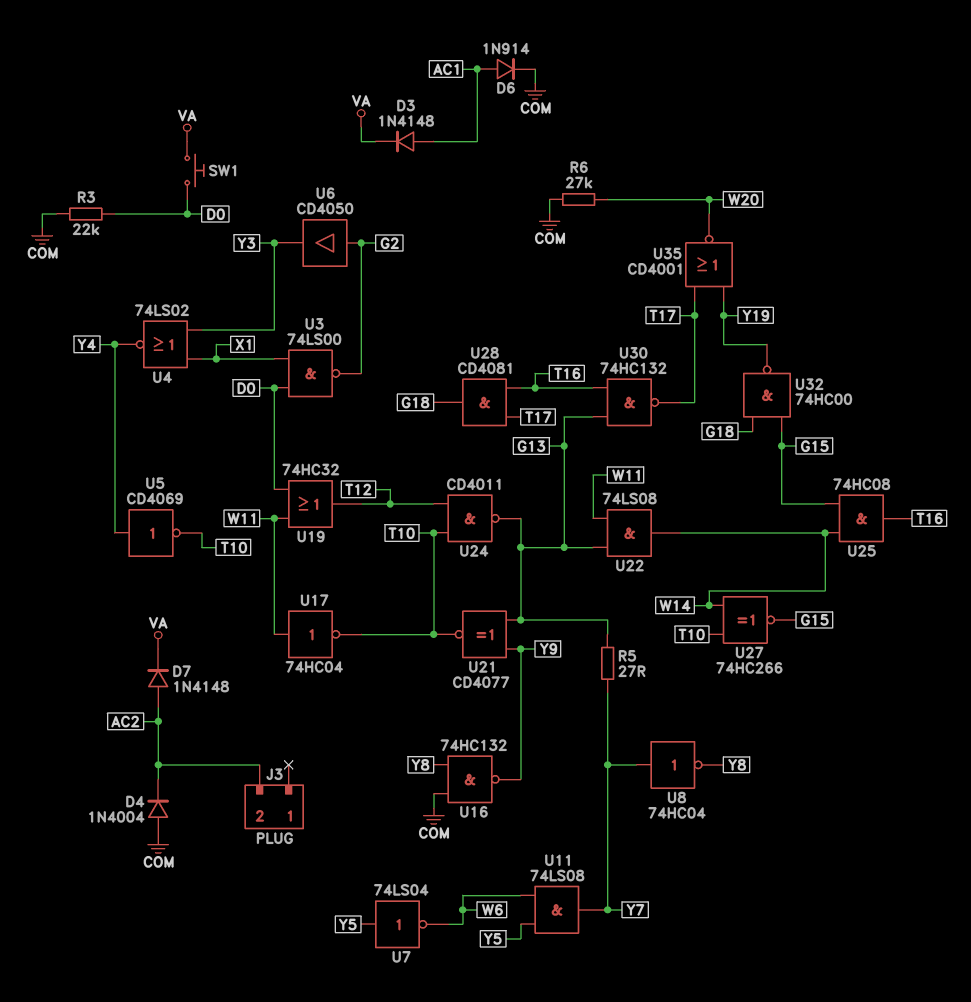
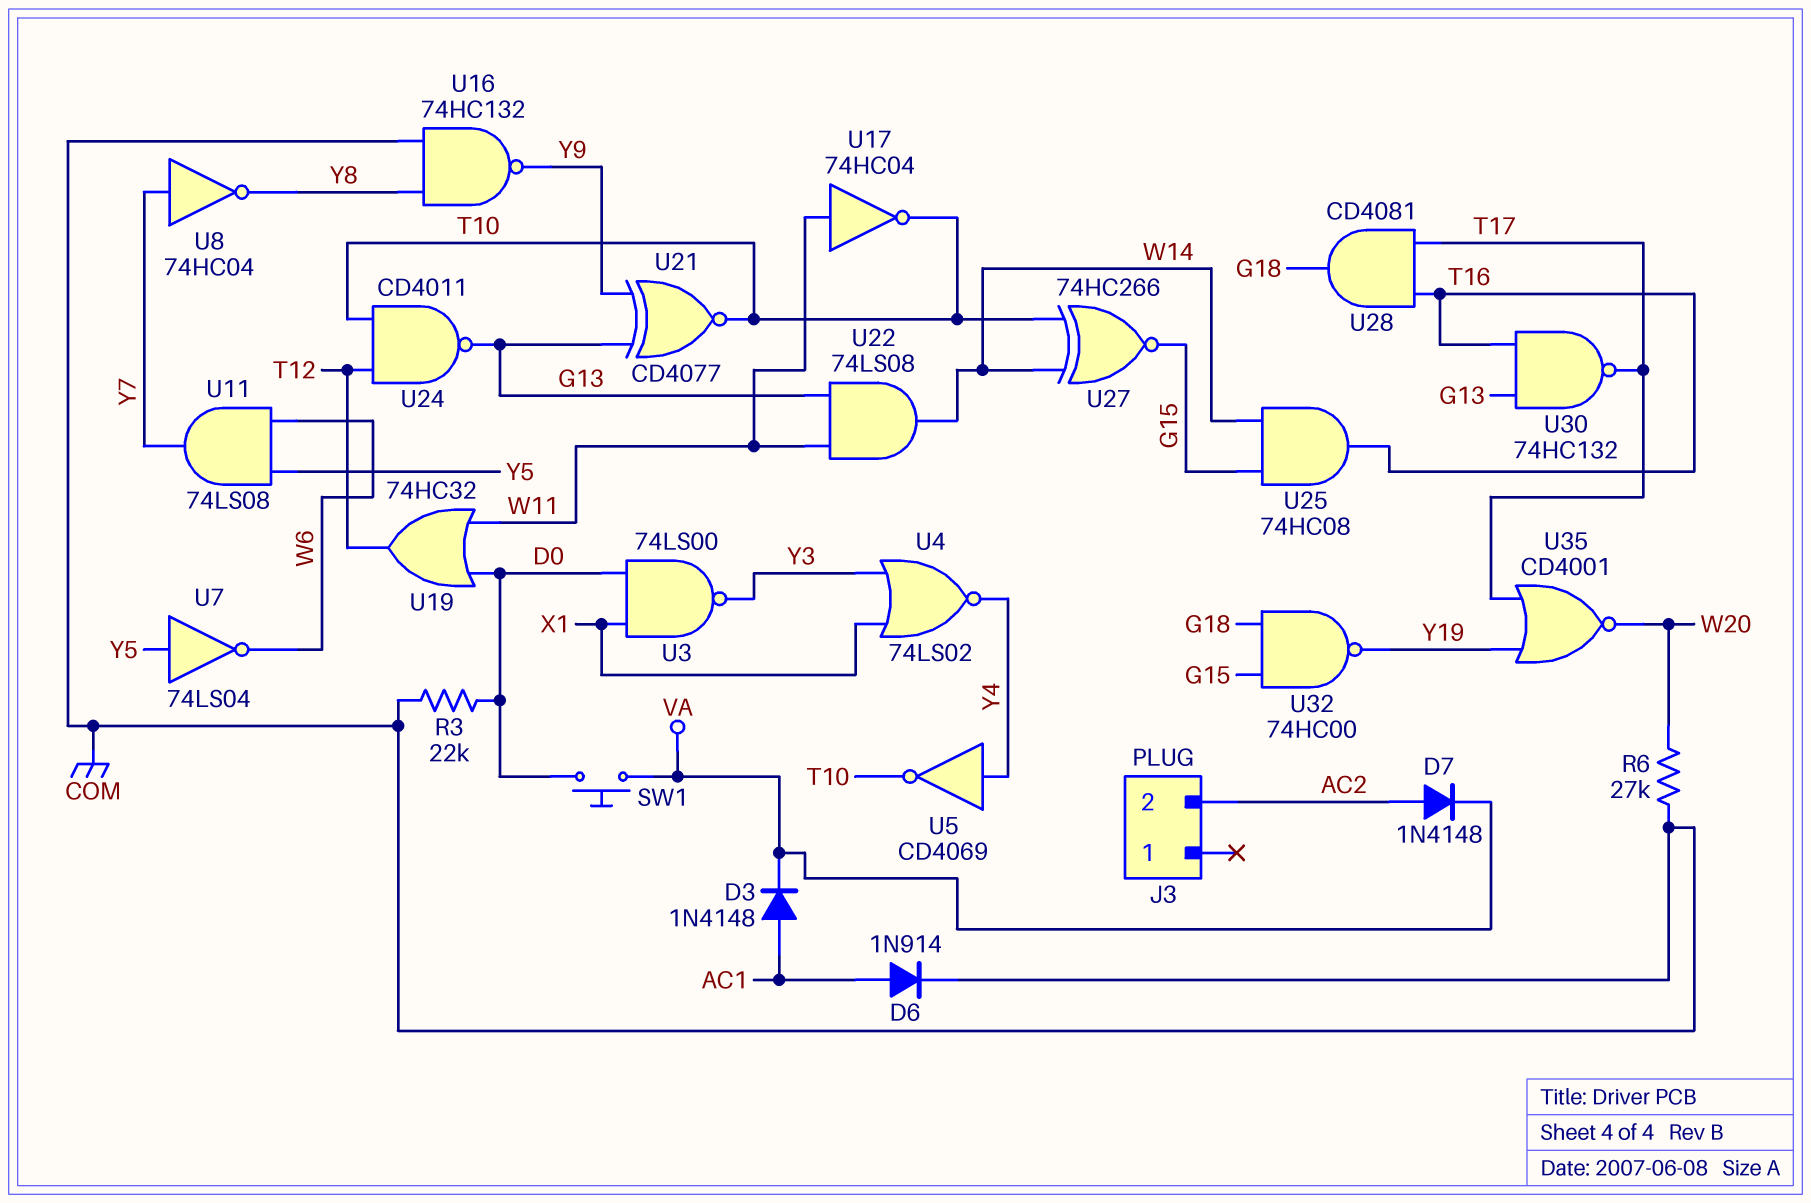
D4: diode 1N4004 (A COM, K AC2) -> none
R5: 27 (G13, Y7) -> none
U3: NAND 74LS00 (in D0, in X1, out G2) -> NAND 74LS00 (in D0, in X1, out Y3)
U6: buffer CD4050 (in G2, out Y3) -> none

